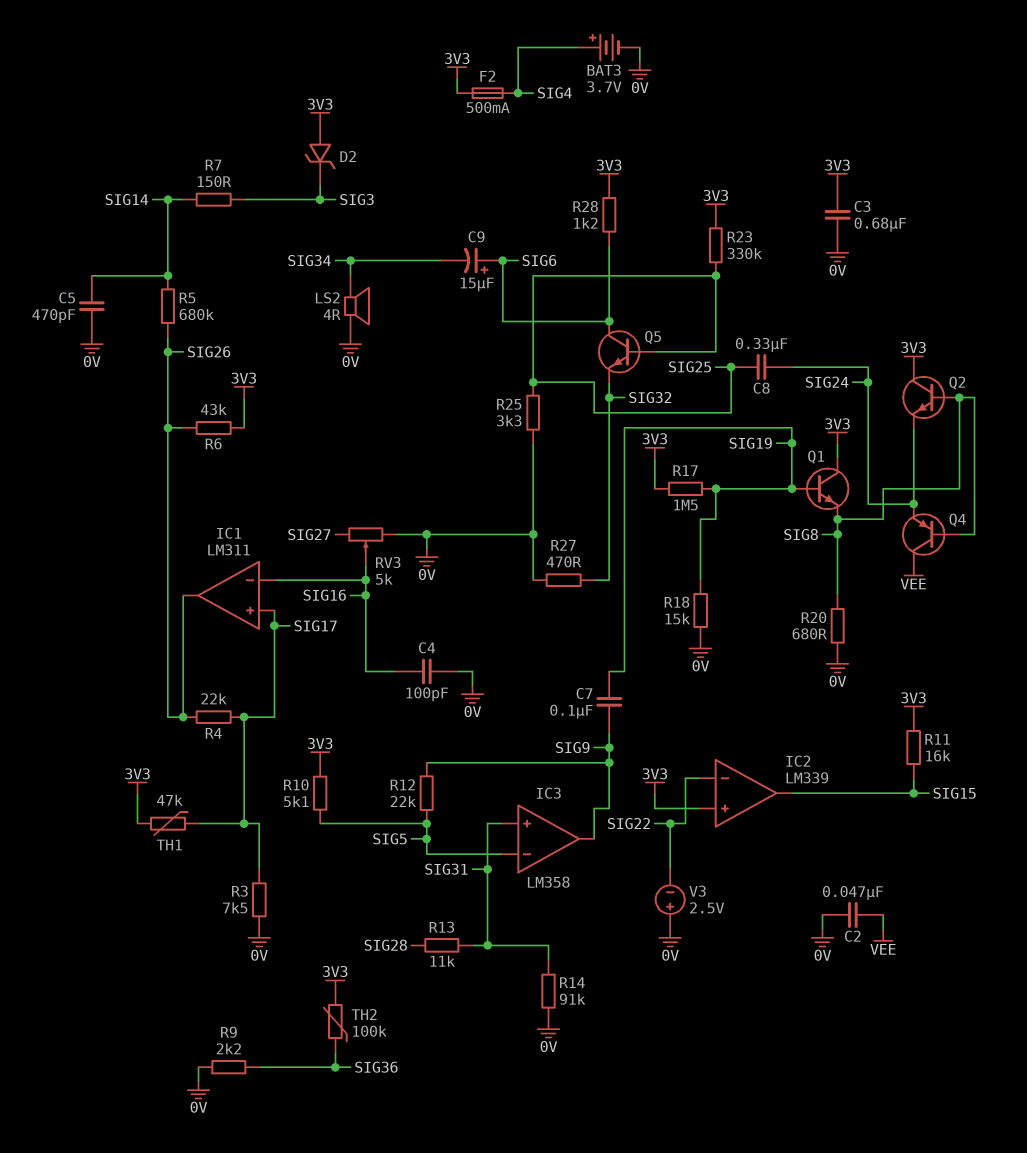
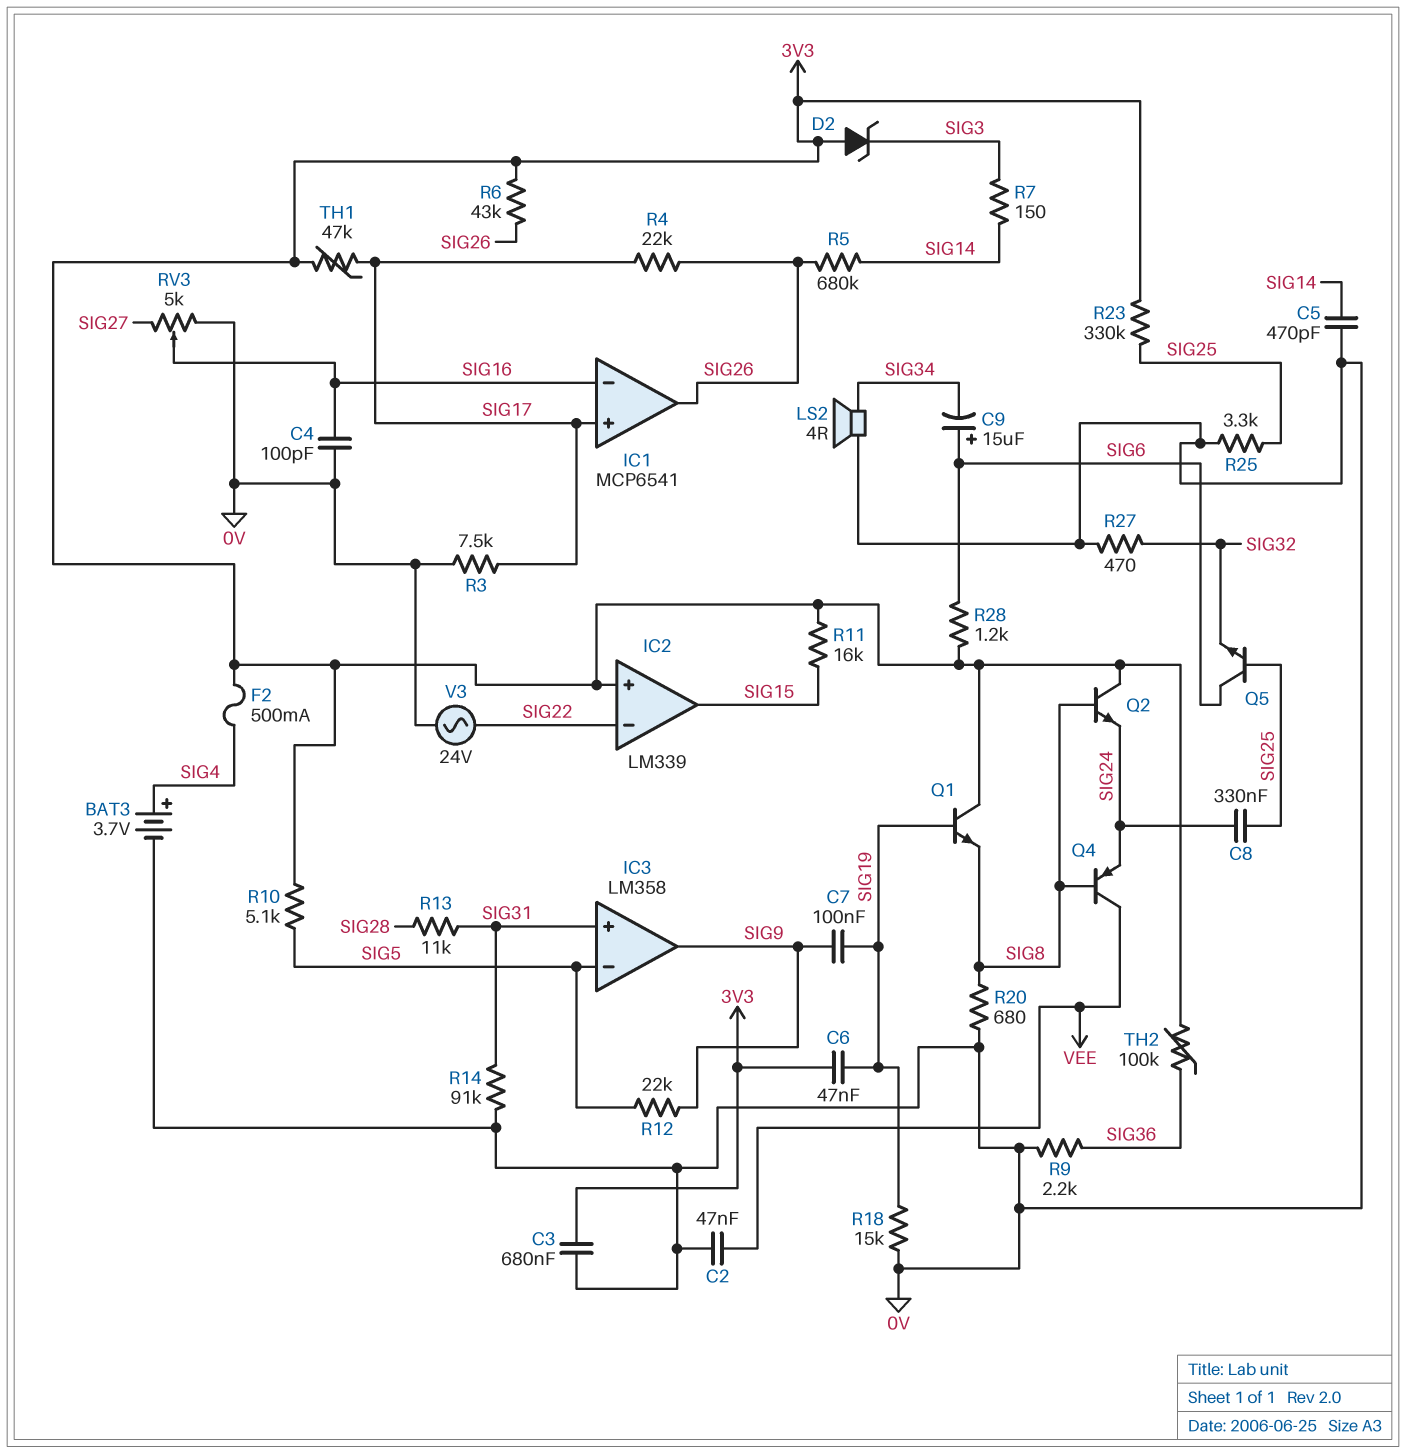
C6: none -> 47nF (3V3, SIG19)
IC1: LM311 -> MCP6541
R17: 1.5M (3V3, SIG19) -> none
V3: 2.5V (plus 0V, minus SIG22) -> AC 24V (0V, SIG22)

